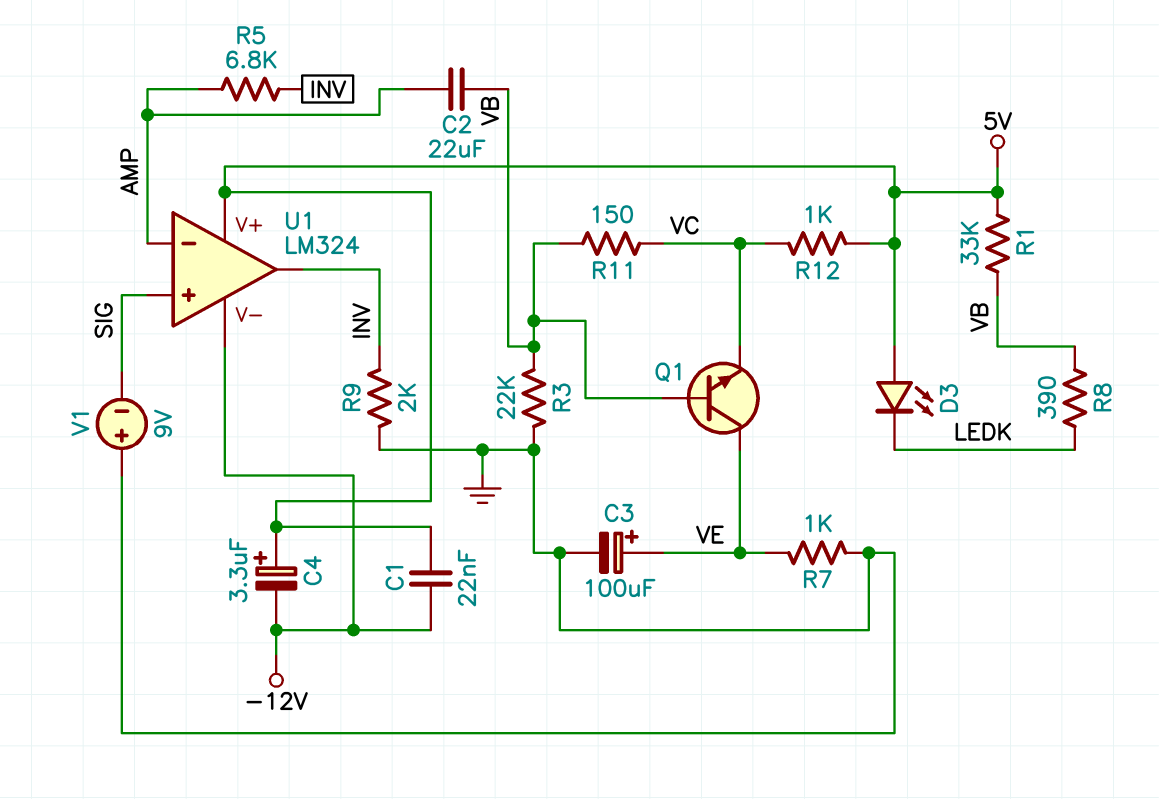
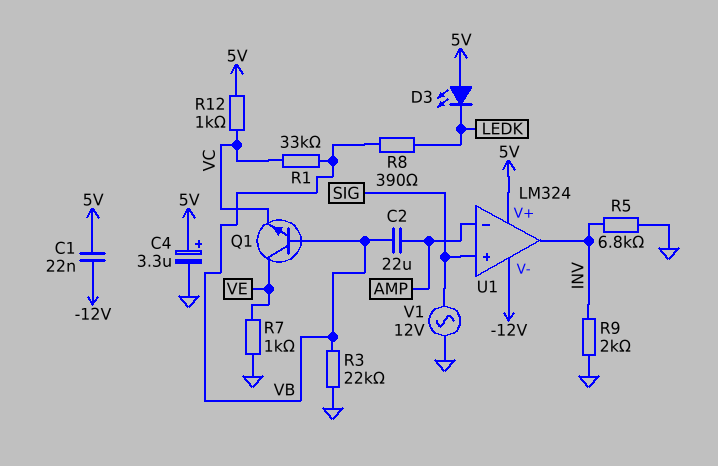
C3: 100uF (plus VE, minus GND) -> none
C4: 3.3uF (plus 5V, minus -12V) -> 3.3uF (plus 5V, minus GND)
R1: 33k (5V, VB) -> 33k (VB, VC)
R5: 6.8k (AMP, INV) -> 6.8k (GND, INV)
R11: 150 (VB, VC) -> none
V1: 9V (plus GND, minus SIG) -> AC 12V (GND, SIG)

